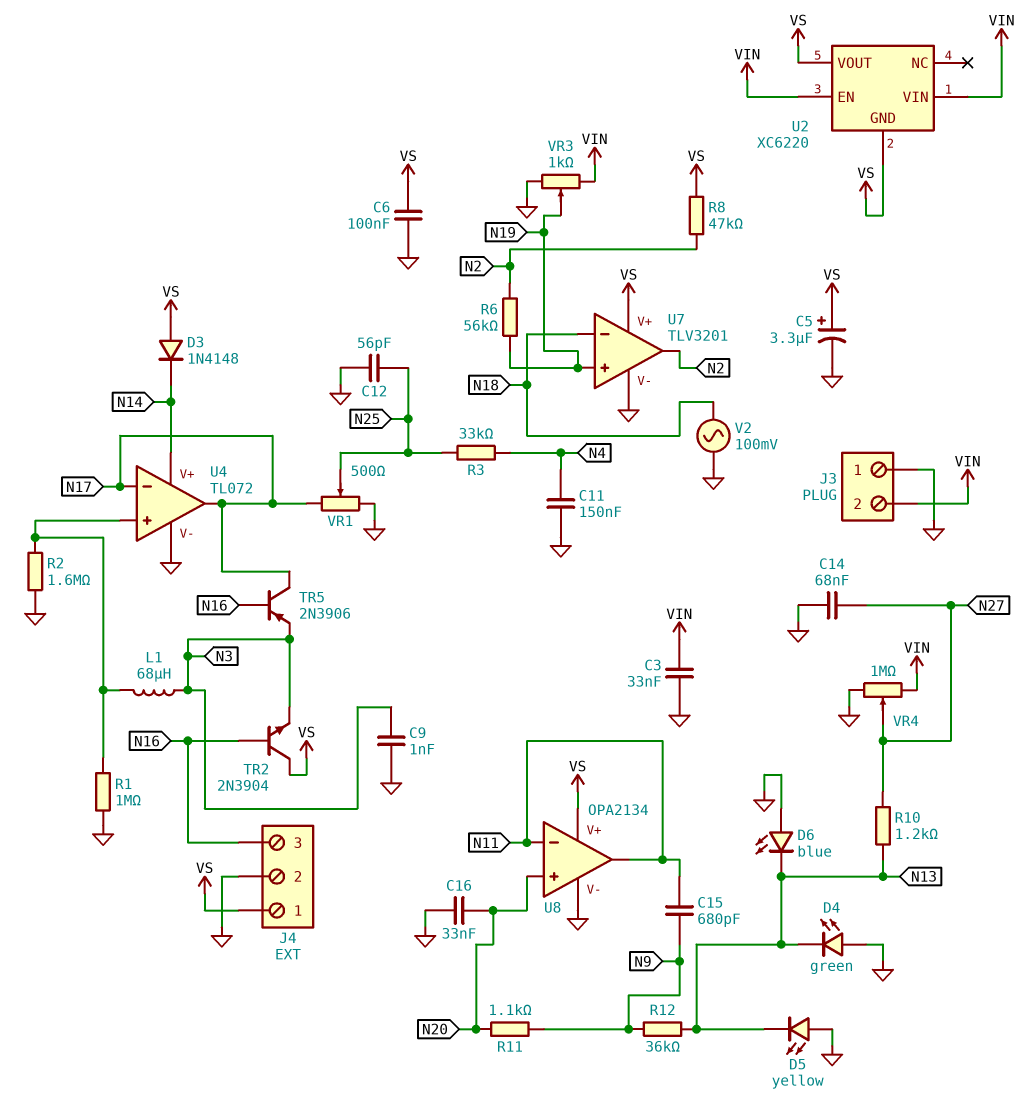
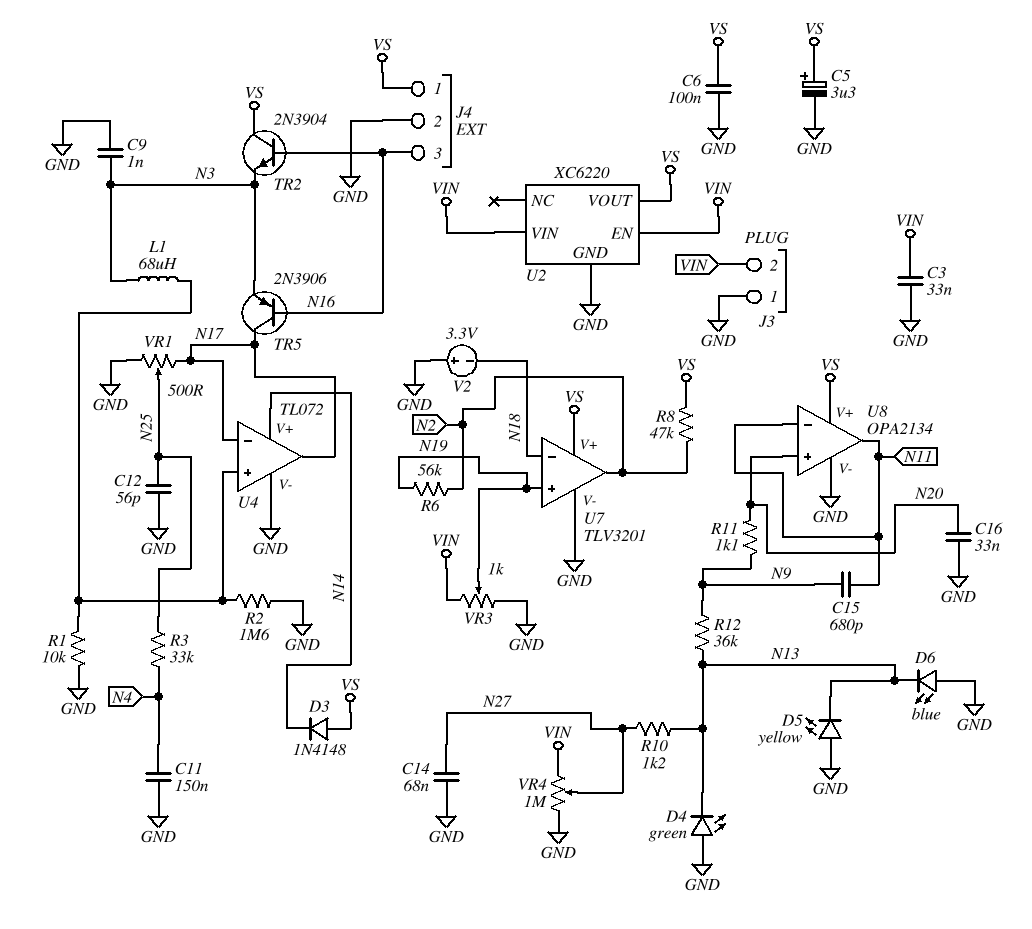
R1: 1M (GND, U4/in+) -> 10k (GND, U4/in+)
U2 pin GND: VS -> GND
V2: AC 100mV (GND, N18) -> 3.3V (plus GND, minus N18)

